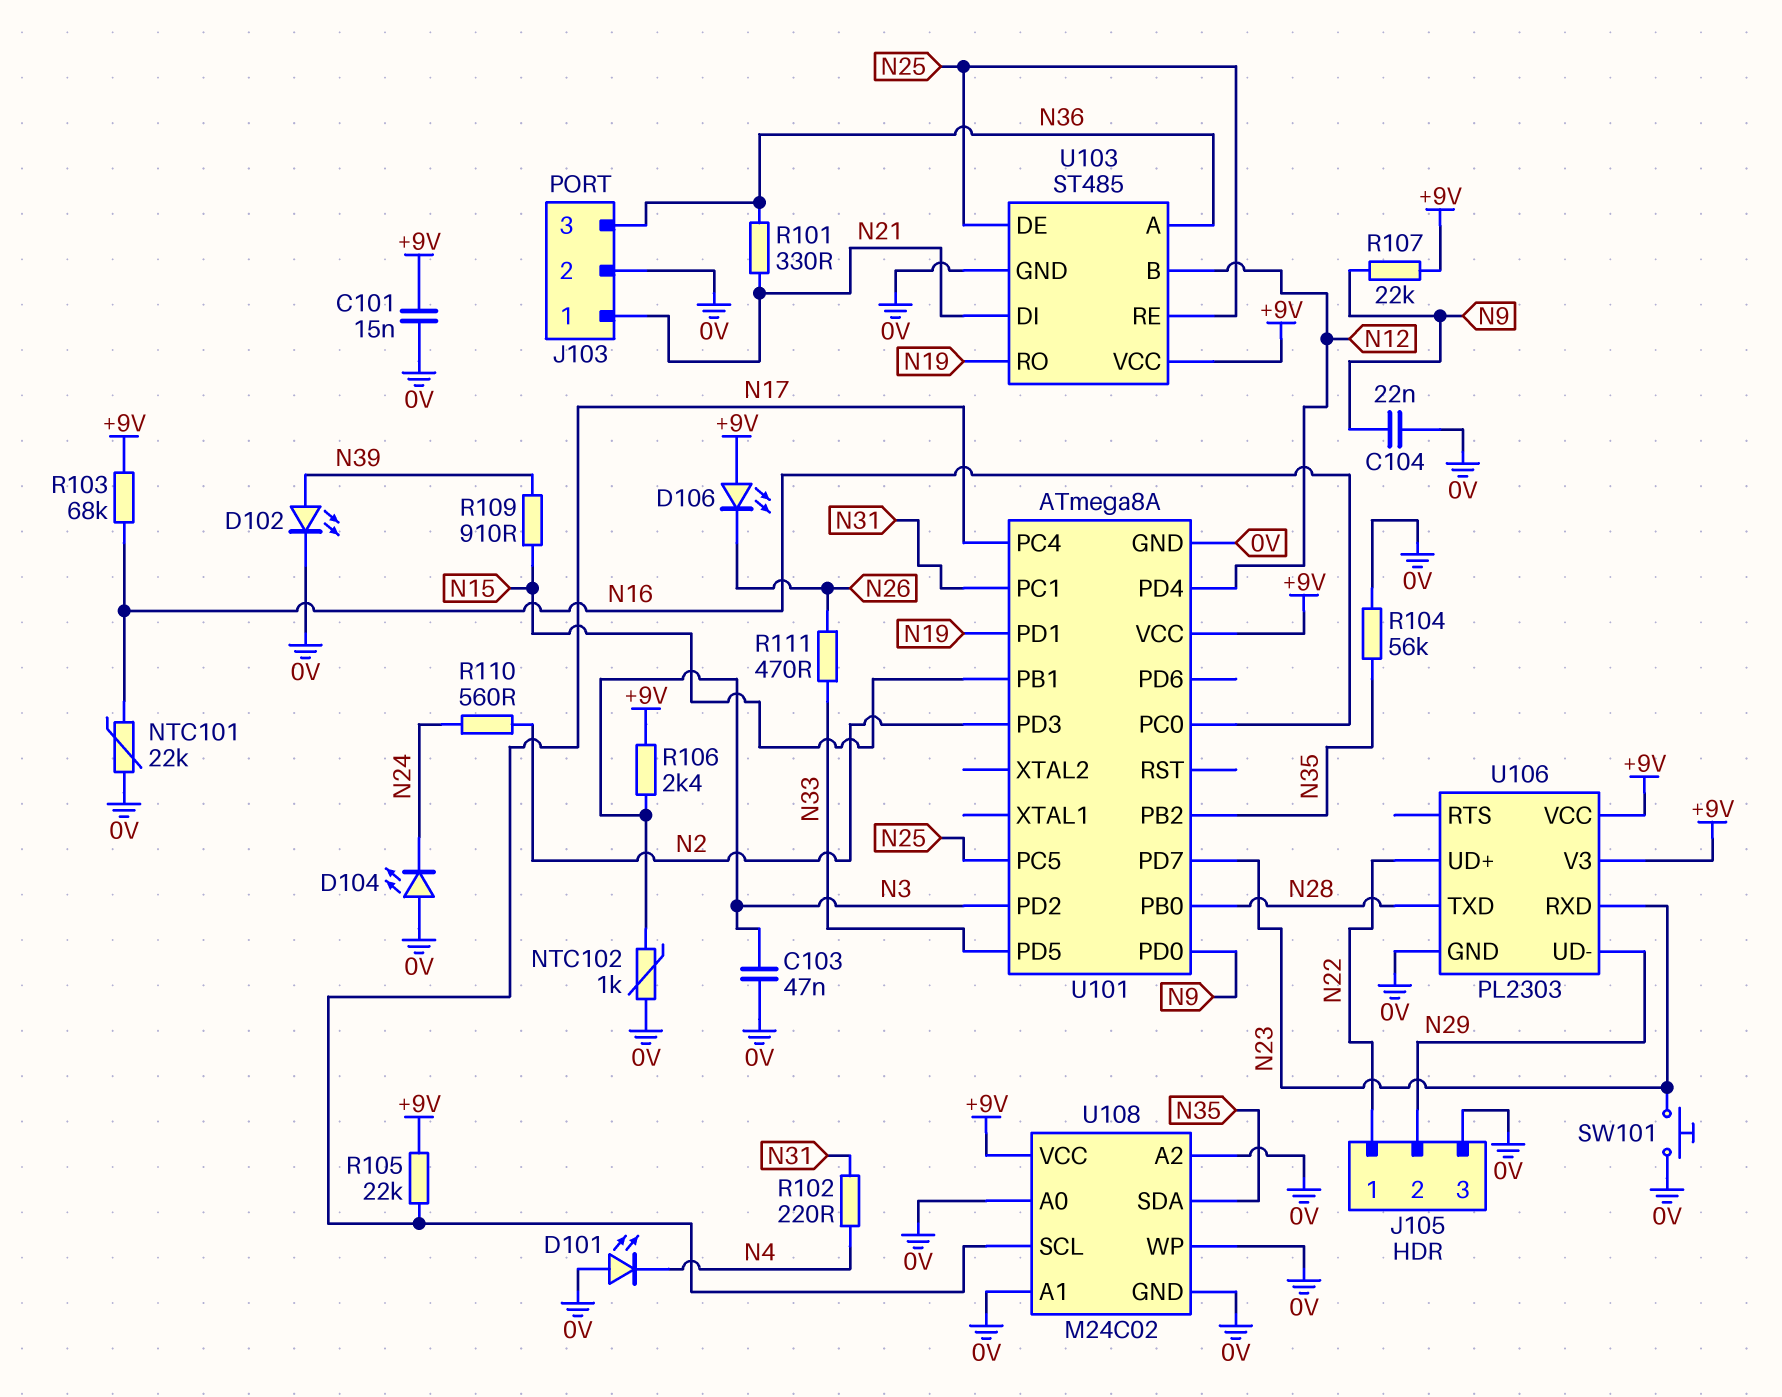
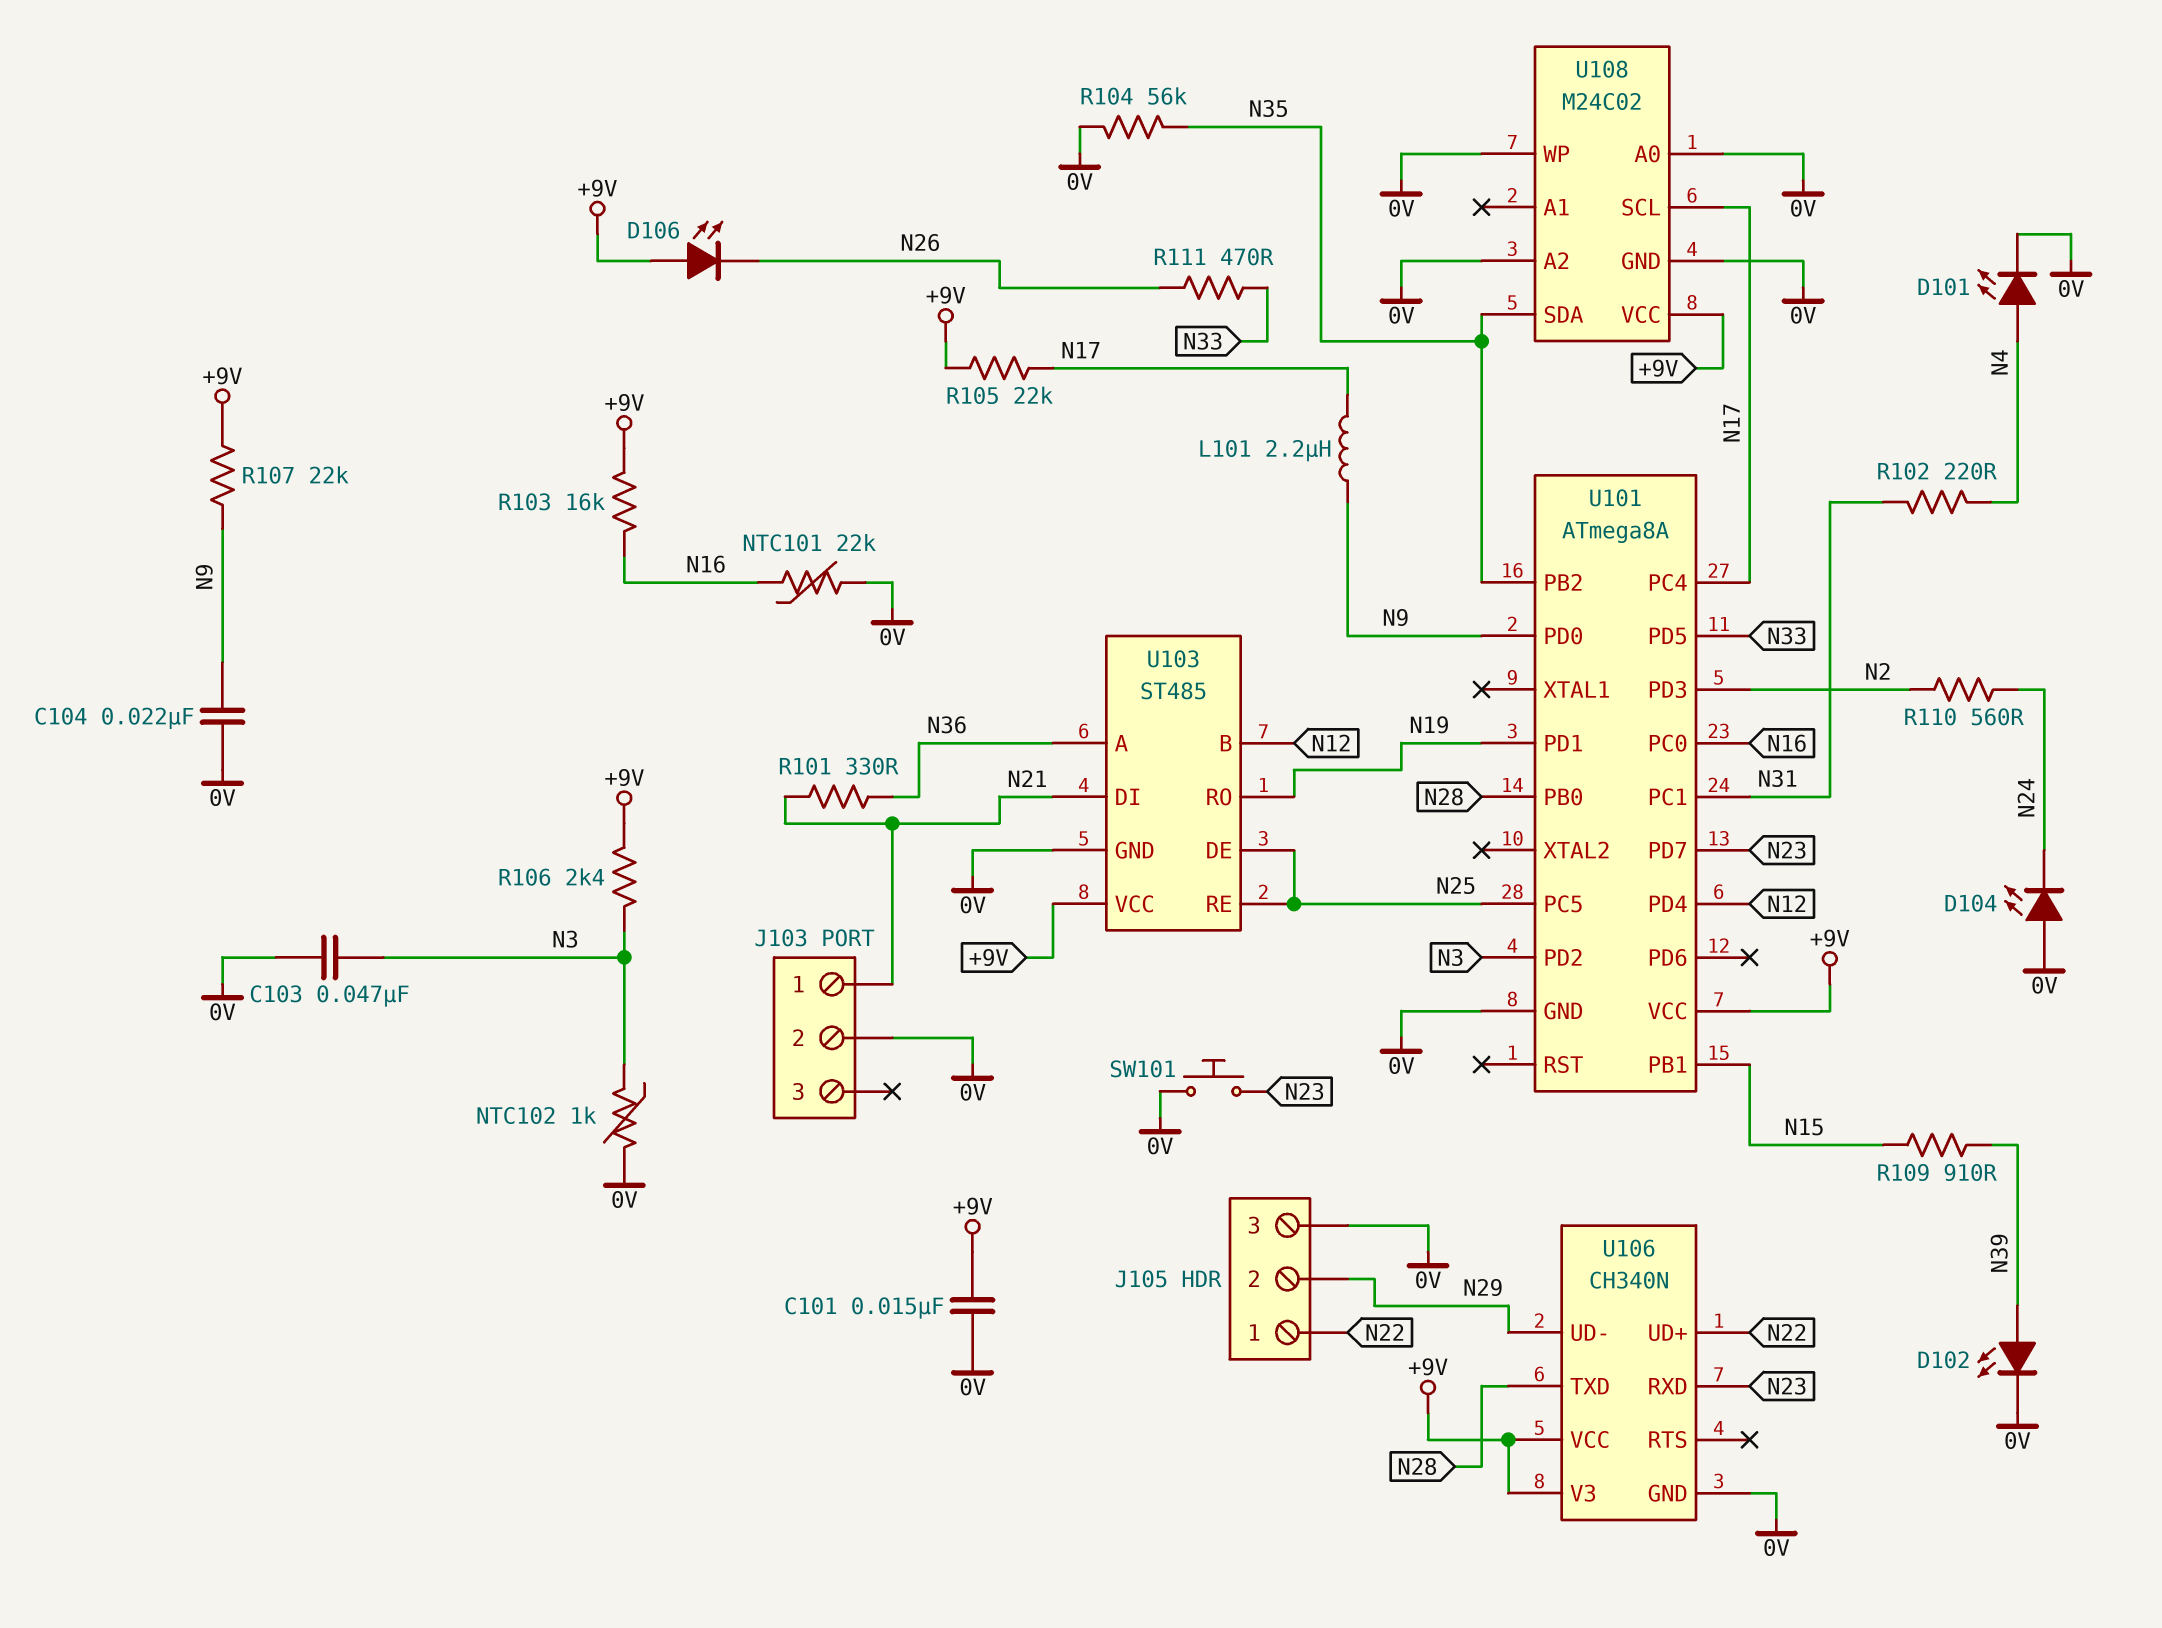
D101: LED (A 0V, K N4) -> LED (A N4, K 0V)
J103 pin 3: N36 -> none
L101: none -> 2.2uH (N9, N17)
R103: 68k (+9V, N16) -> 16k (+9V, N16)
U106: PL2303 -> CH340N
U108 pin A1: 0V -> none

